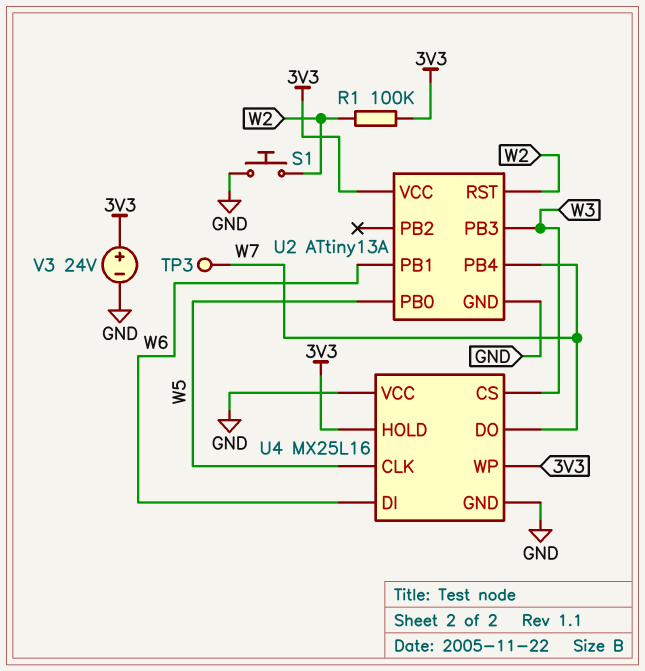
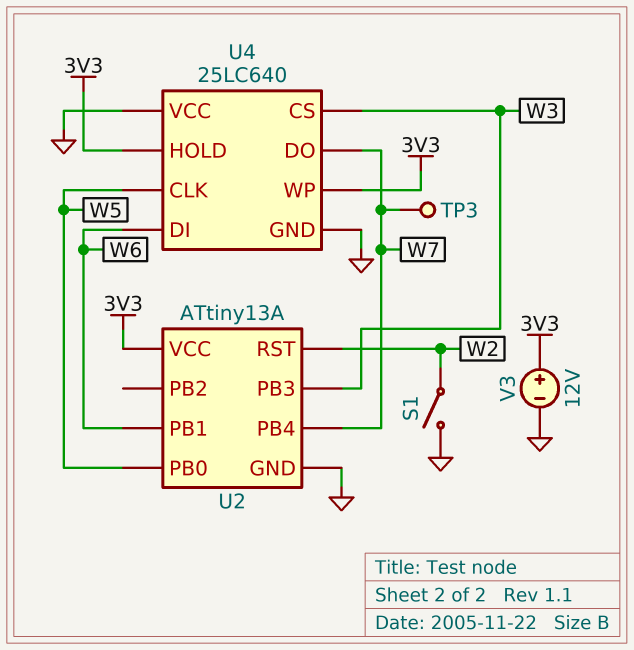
R1: 100k (3V3, W2) -> none
S1: button (GND, W2) -> switch (GND, W2)
U4: MX25L16 -> 25LC640
V3: 24V (plus 3V3, minus GND) -> 12V (plus 3V3, minus GND)

